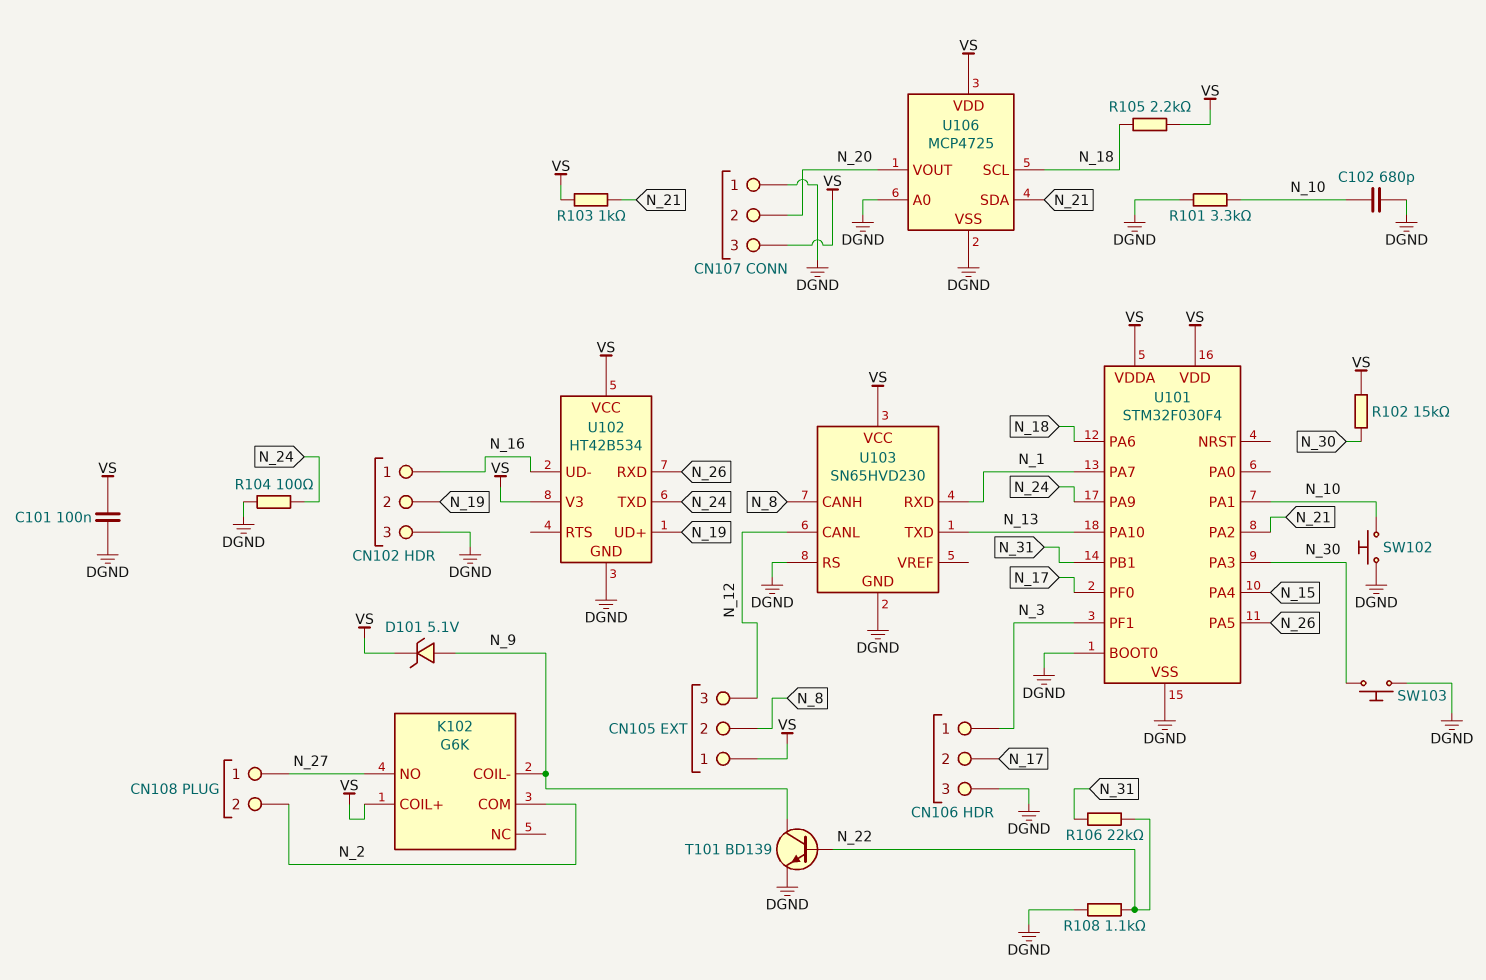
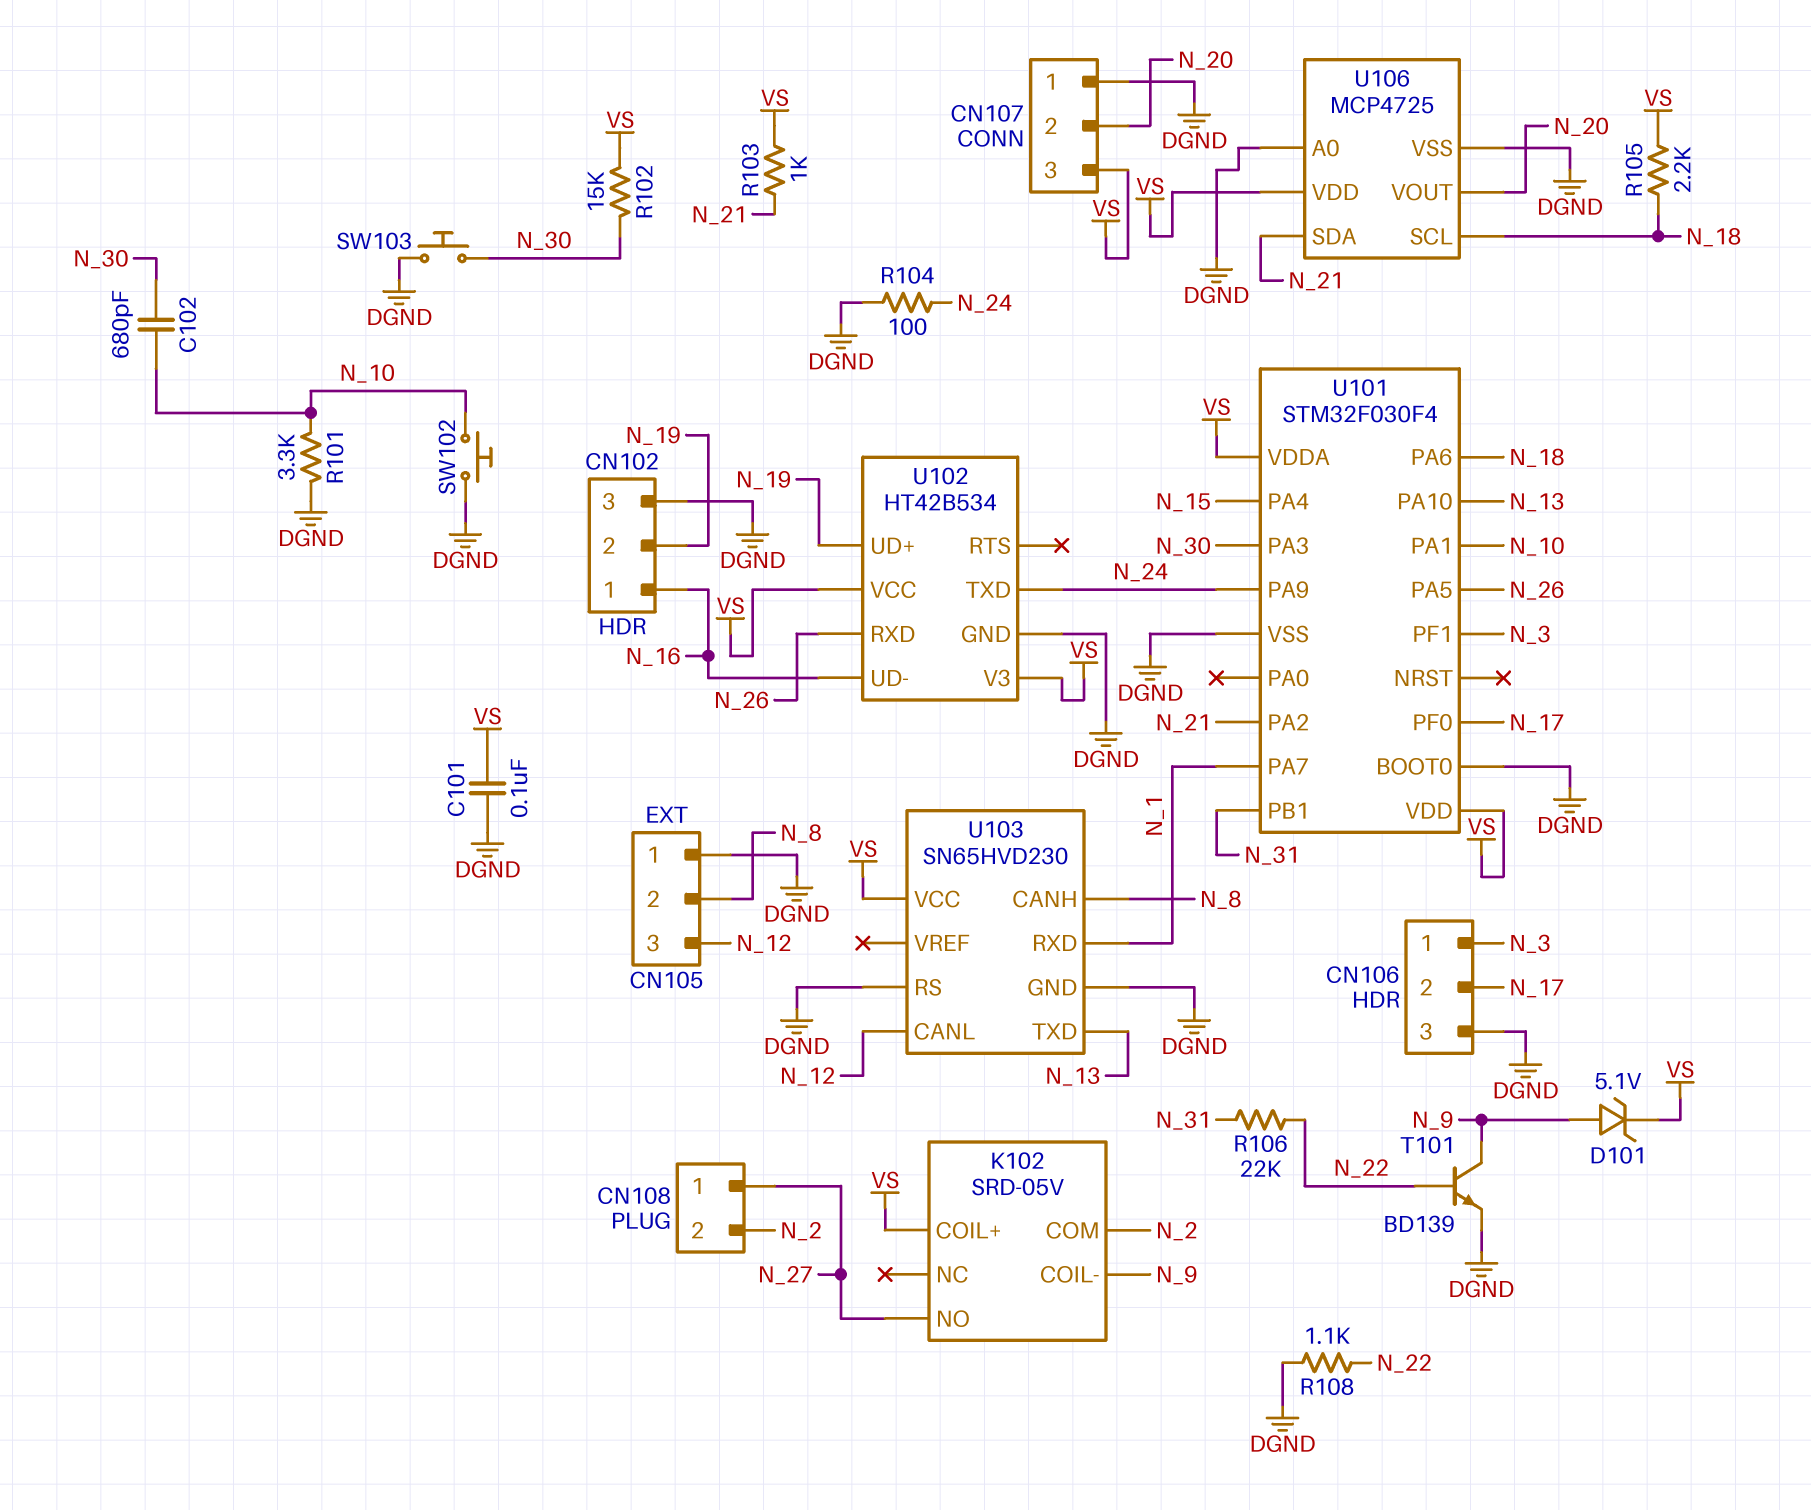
C102: 680pF (DGND, N_10) -> 680pF (N_10, N_30)
CN105 pin 1: VS -> DGND
K102: G6K -> SRD-05V

